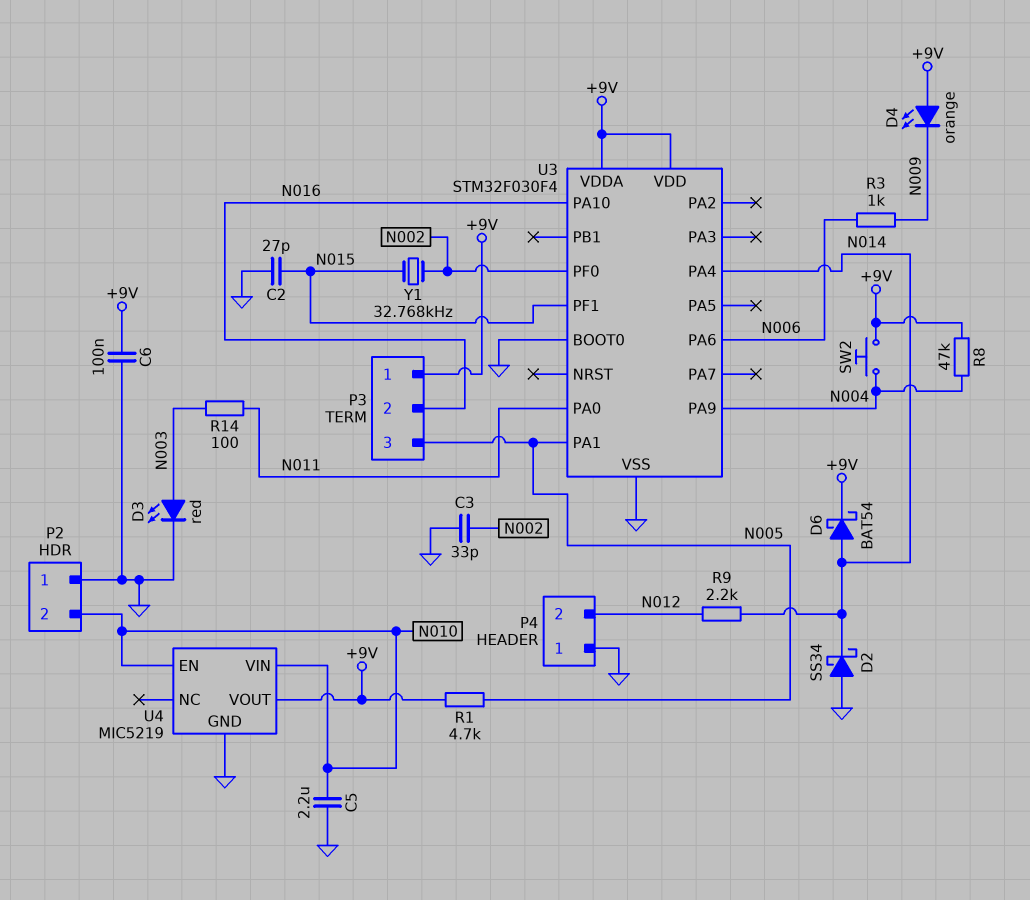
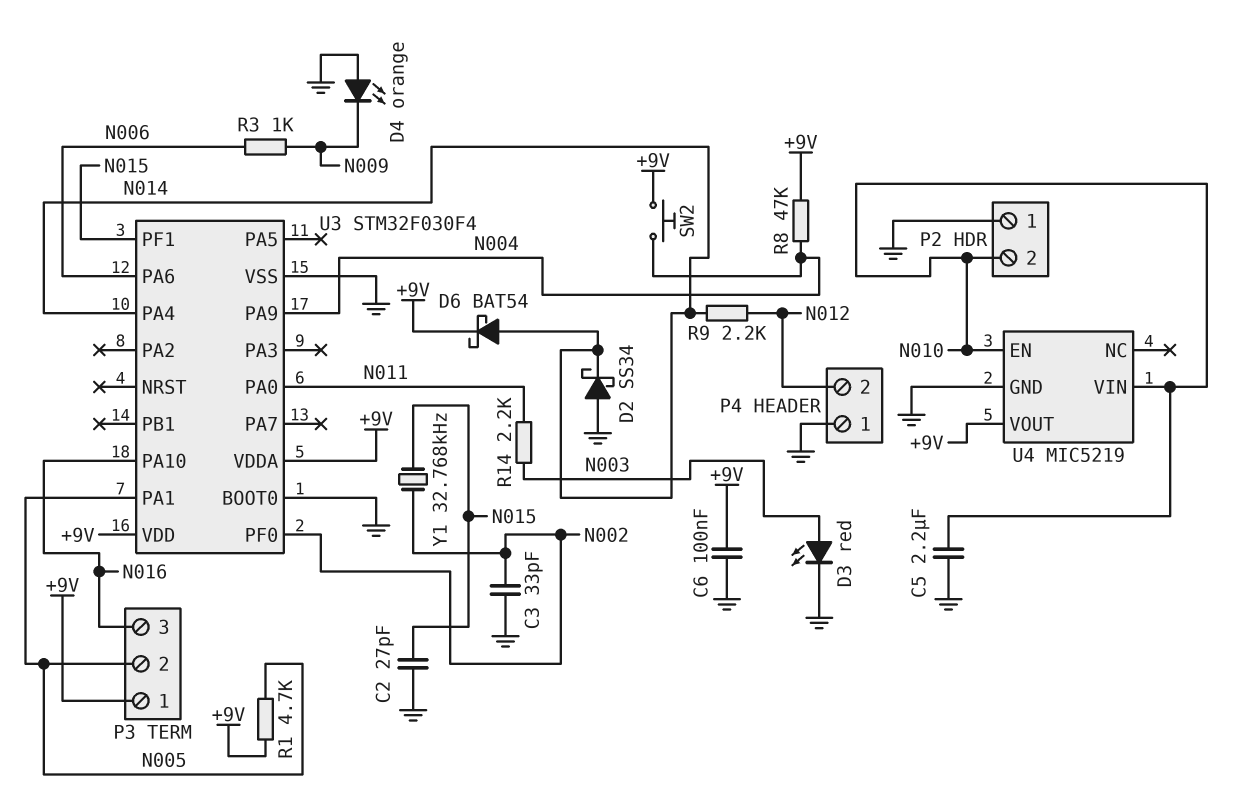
D4: LED orange (A +9V, K N009) -> LED orange (A GND, K N009)
P3 pin 2: N016 -> N005
P3 pin 3: N005 -> N016
R14: 100 (N003, N011) -> 2.2k (N003, N011)

